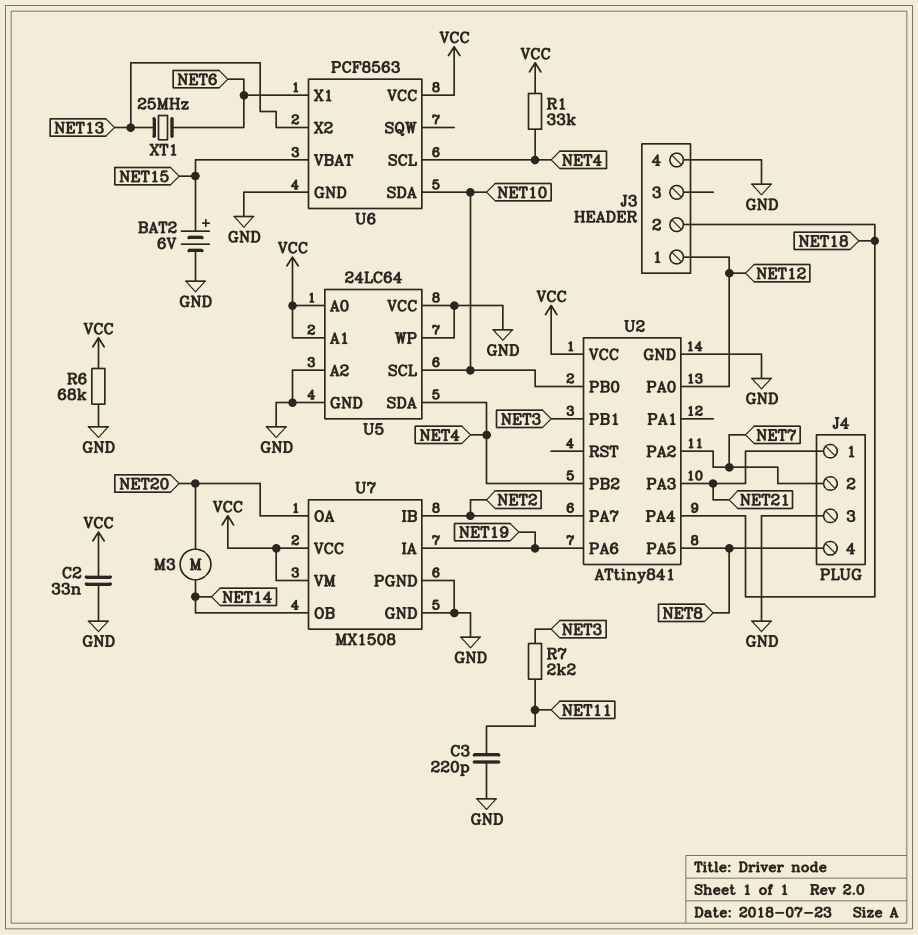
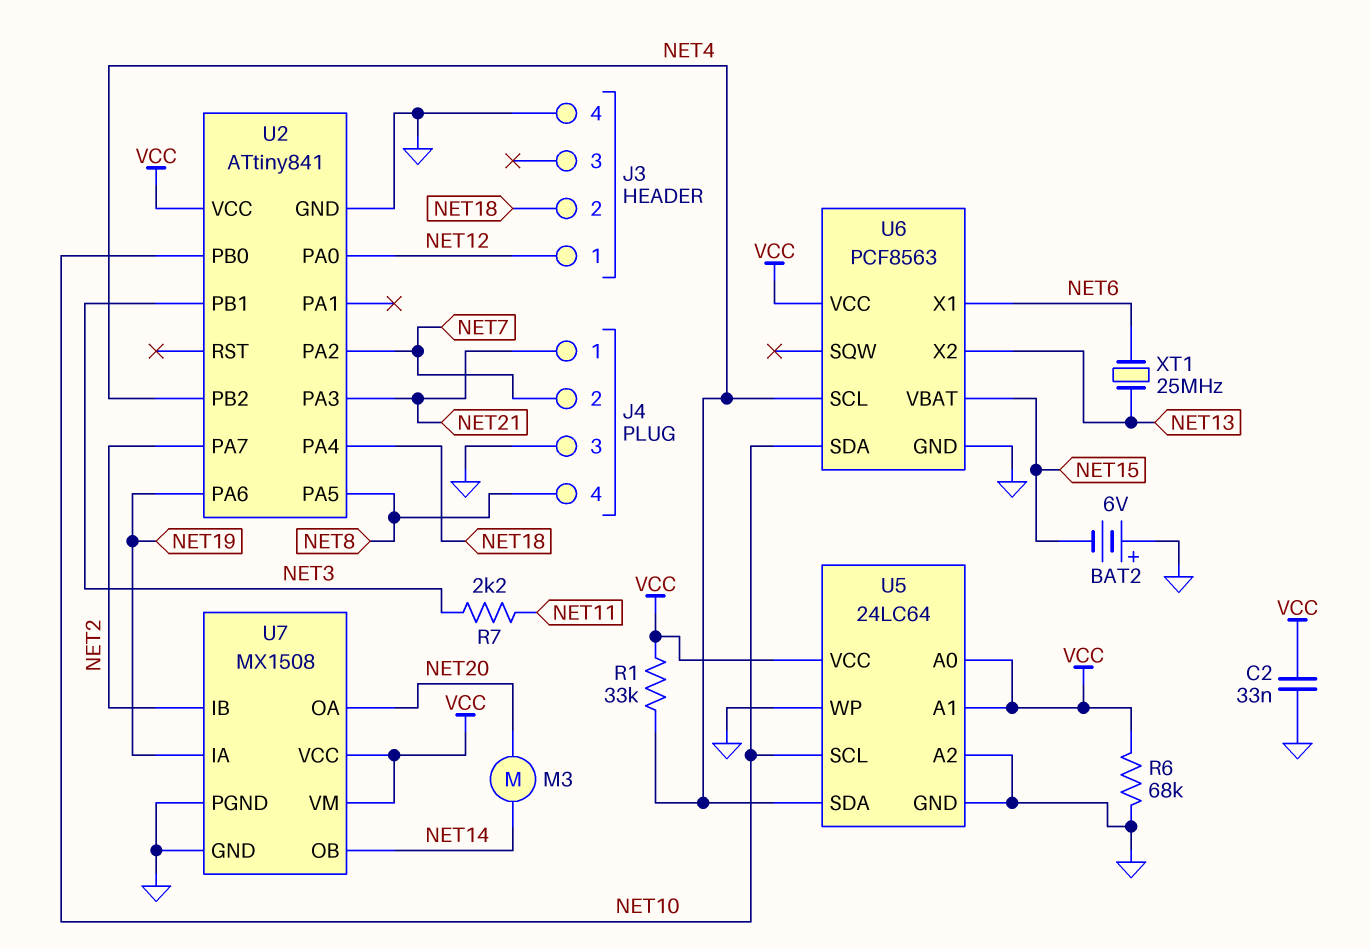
BAT2: 6V (plus NET15, minus GND) -> 6V (plus GND, minus NET15)
C3: 220pF (GND, NET11) -> none
U5 pin VCC: GND -> VCC

